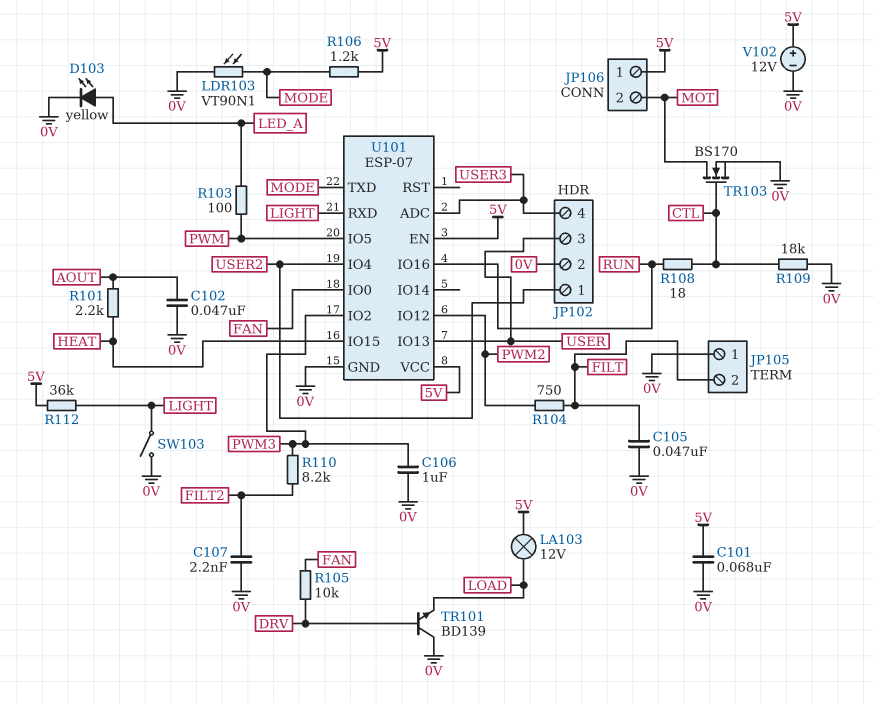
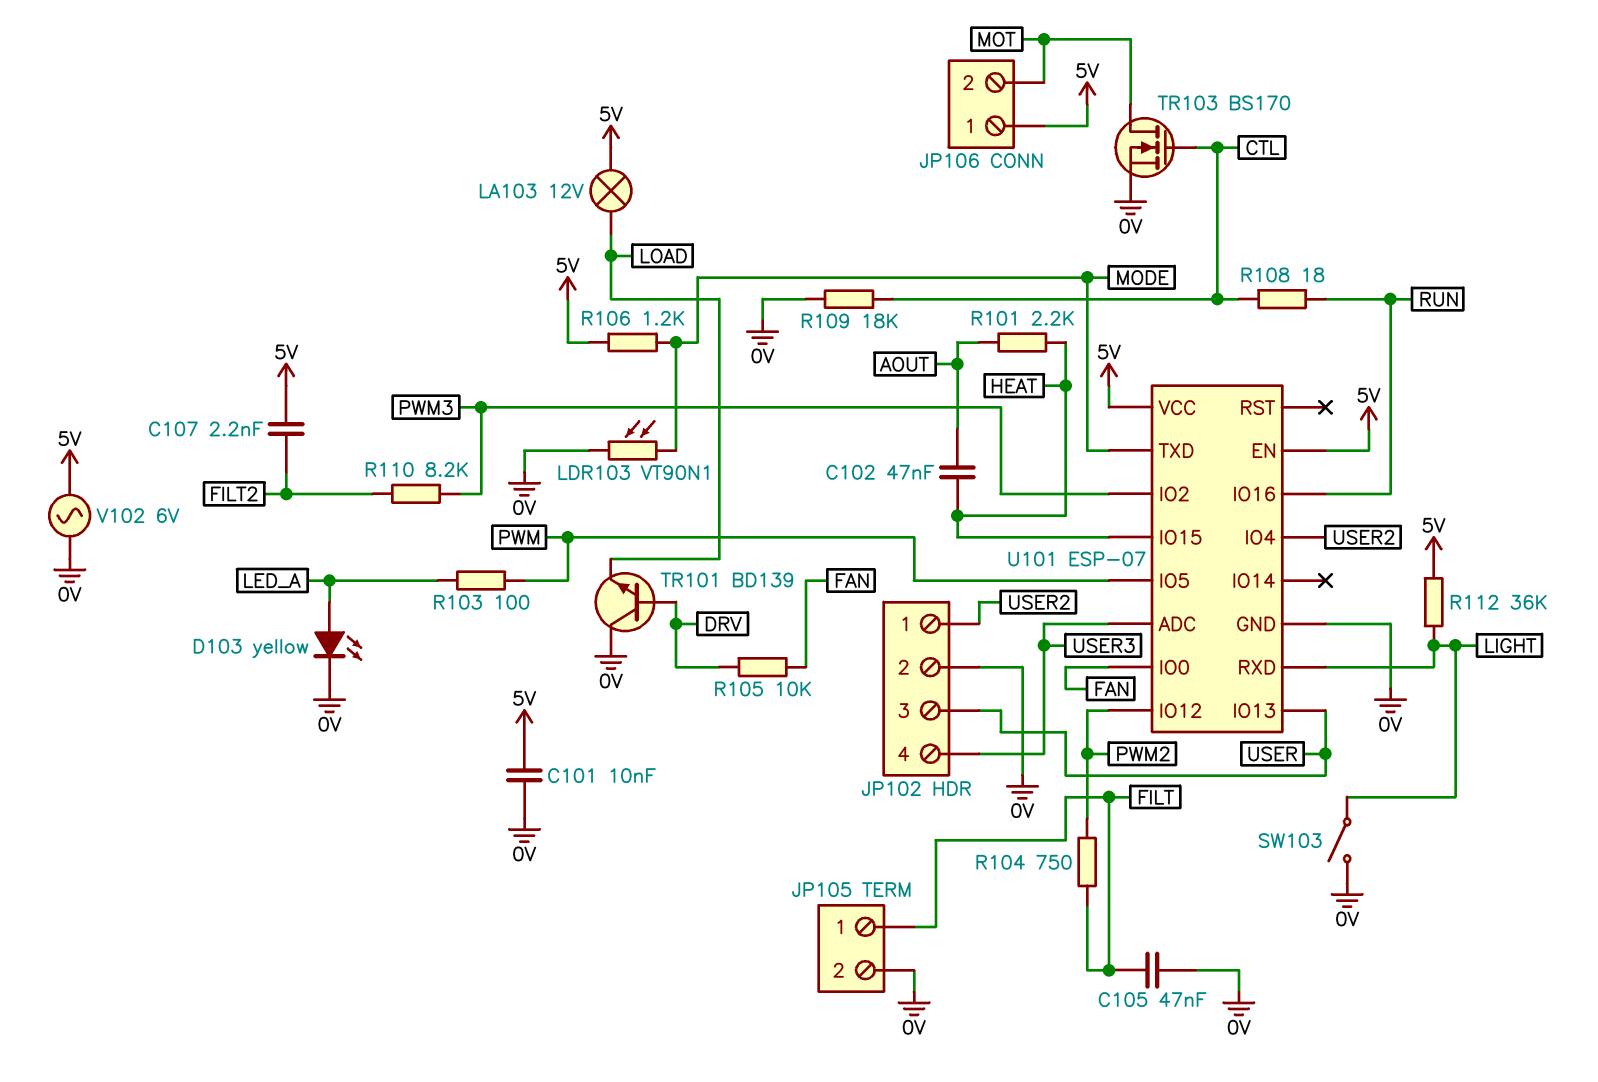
C101: 68nF (0V, 5V) -> 10nF (0V, 5V)
C102: 47nF (0V, AOUT) -> 47nF (AOUT, HEAT)
C106: 1uF (0V, PWM3) -> none
C107: 2.2nF (0V, FILT2) -> 2.2nF (5V, FILT2)
JP105 pin 1: 0V -> FILT
JP105 pin 2: FILT -> 0V
V102: 12V (plus 5V, minus 0V) -> AC 6V (0V, 5V)

